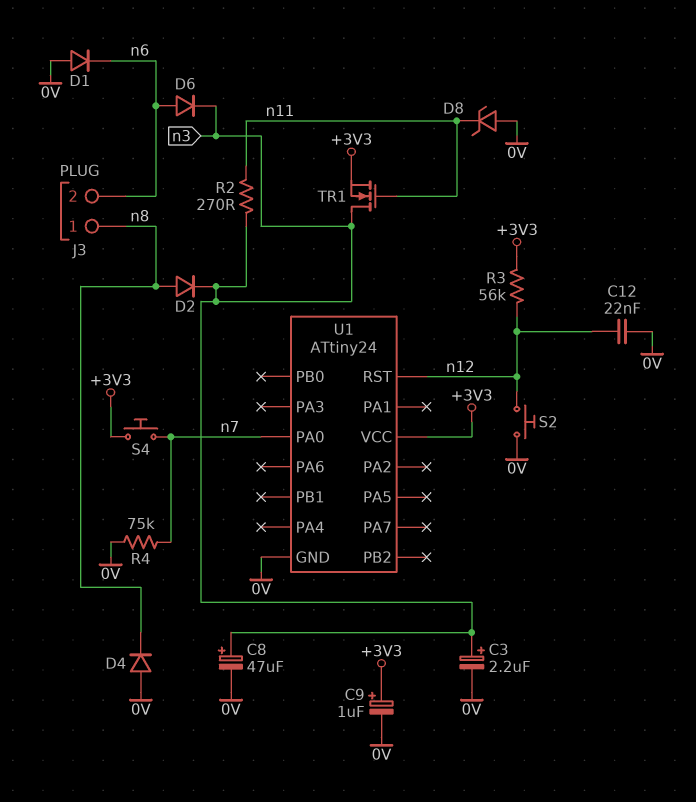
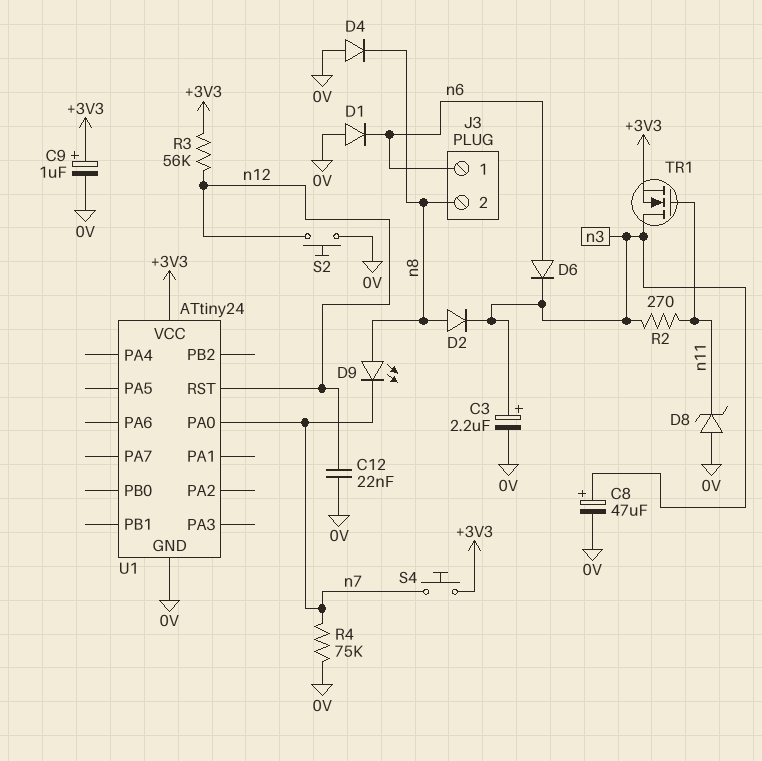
D9: none -> LED (A n8, K n7)
J3 pin 1: n8 -> n6
J3 pin 2: n6 -> n8

